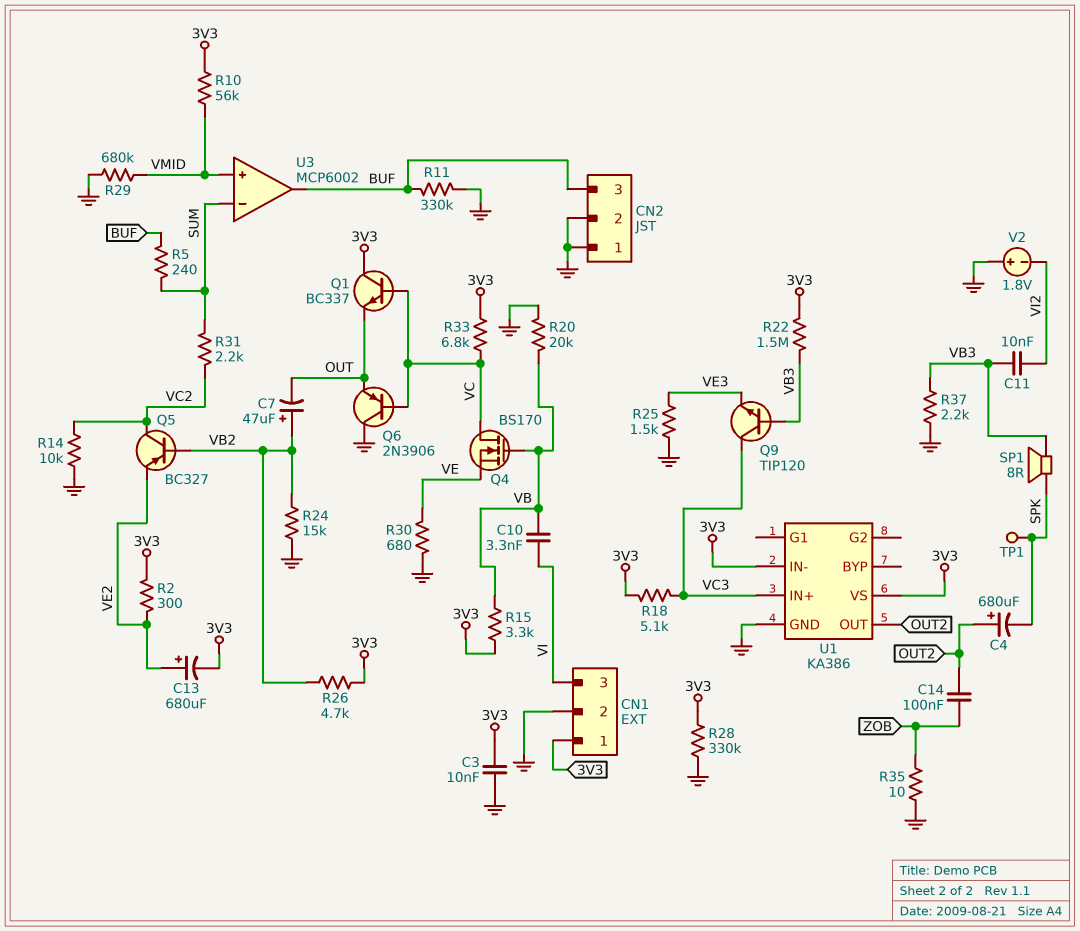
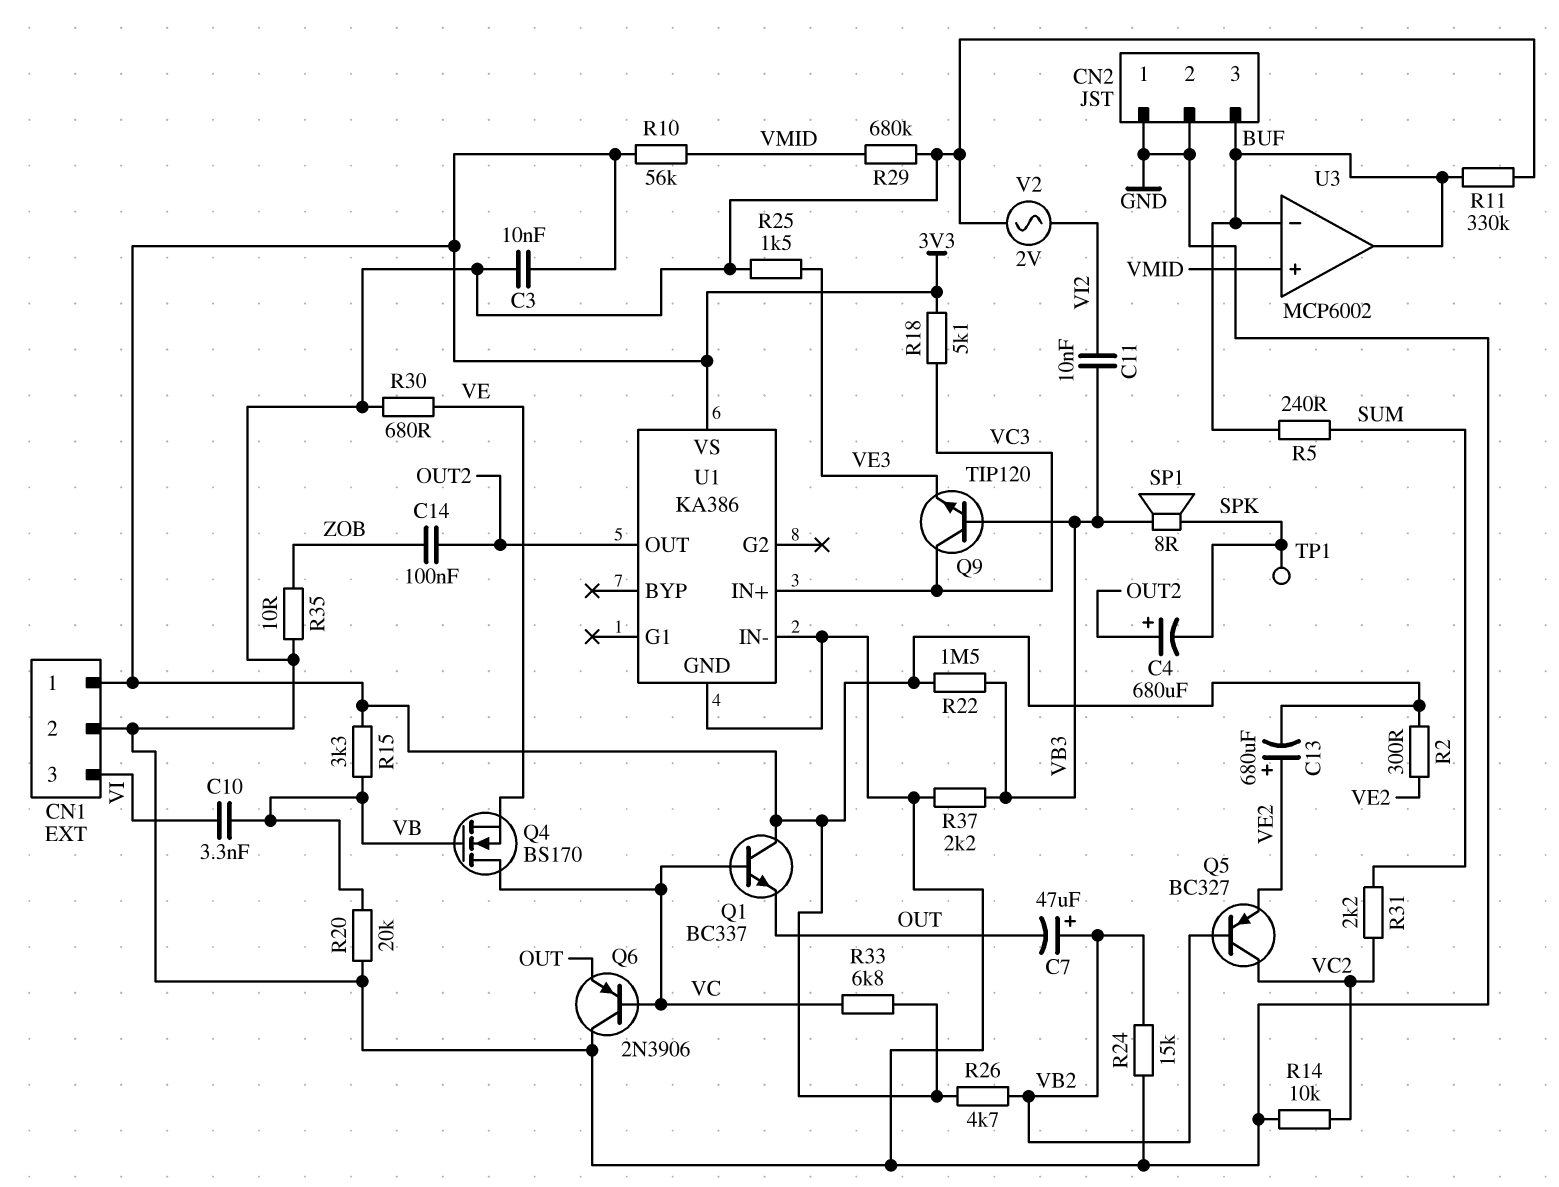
R28: 330k (3V3, GND) -> none
U1 pin IN-: 3V3 -> GND
U3 pin in-: SUM -> BUF
V2: 1.8V (plus GND, minus VI2) -> AC 2V (GND, VI2)

